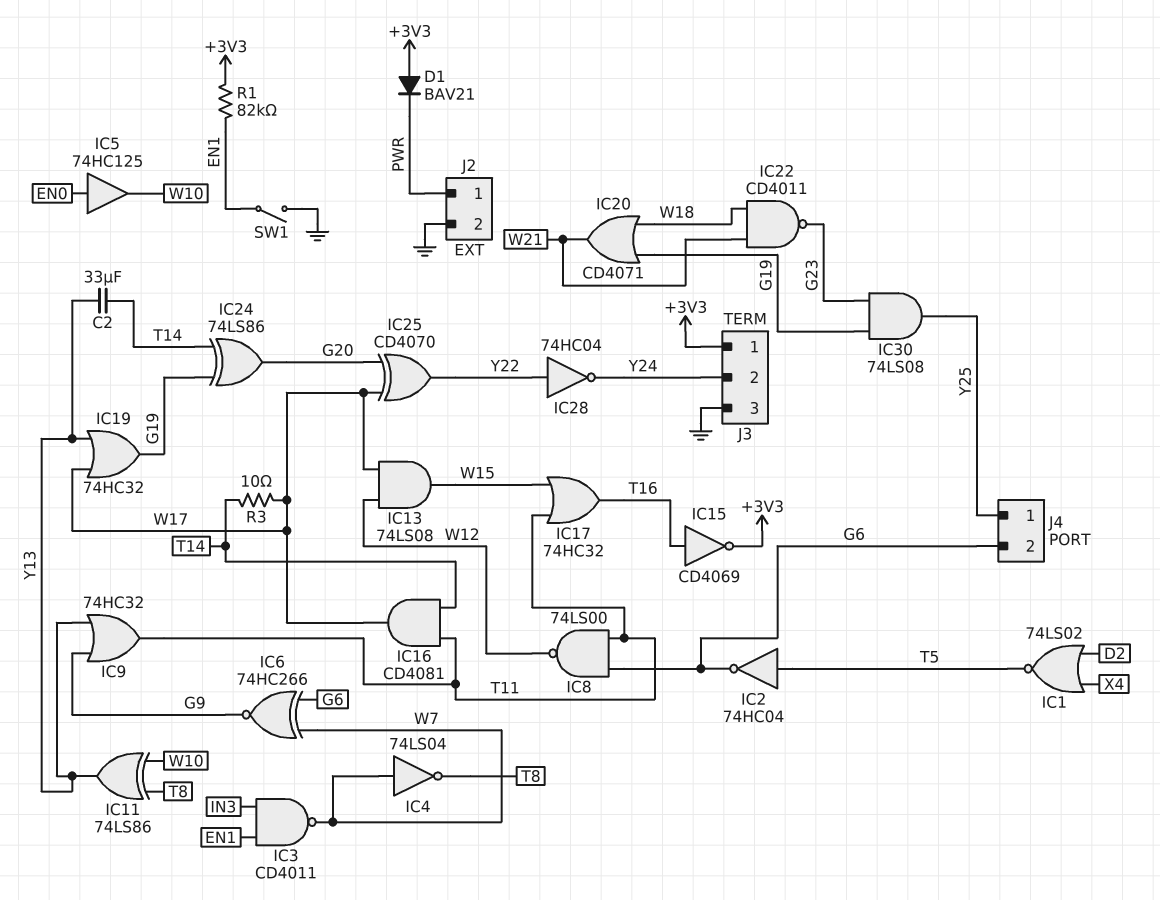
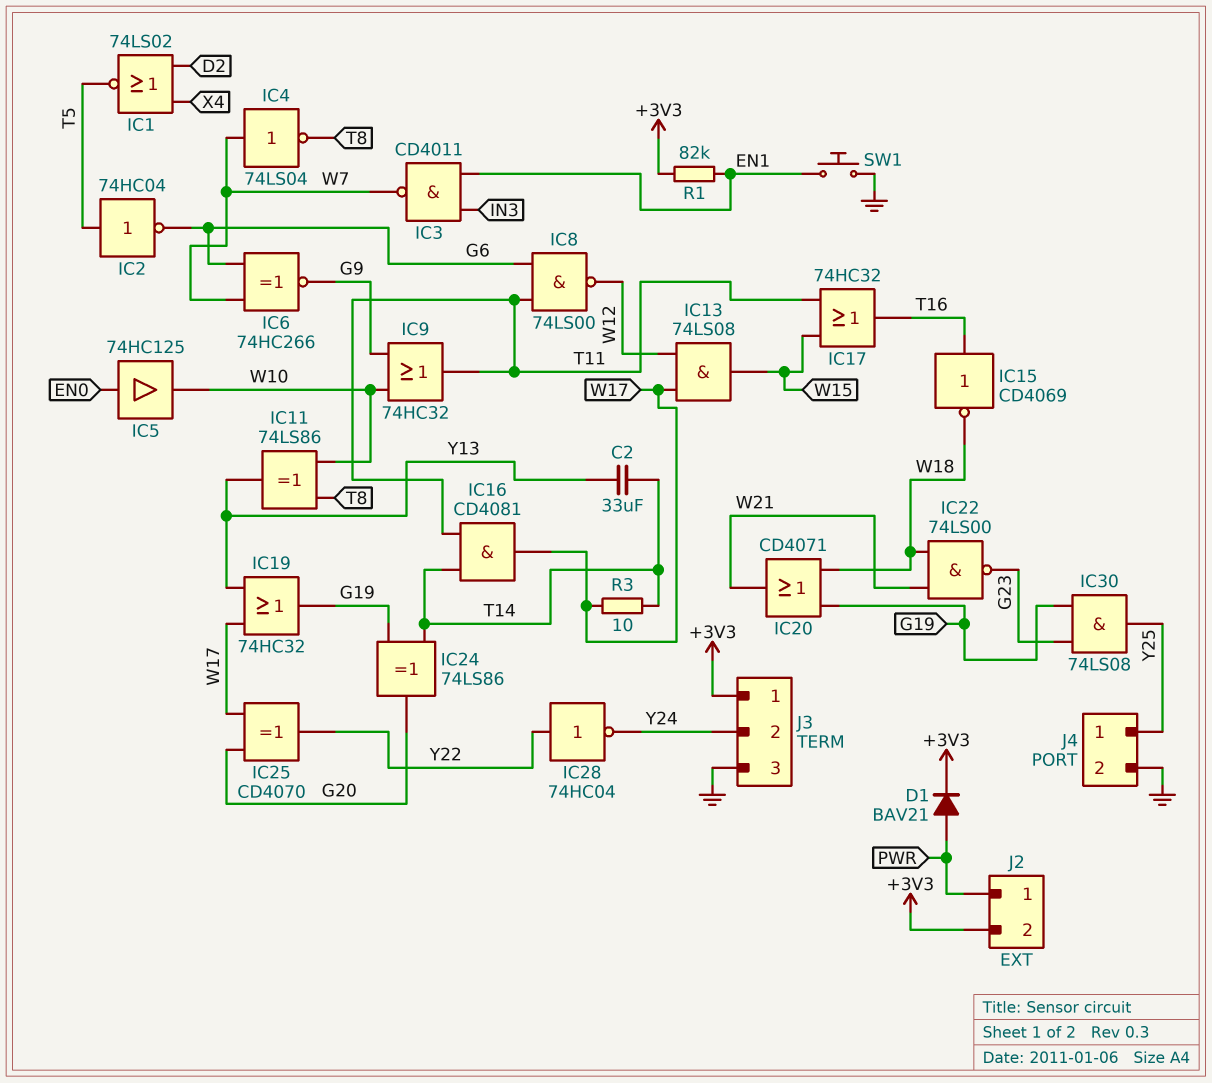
D1: diode BAV21 (A +3V3, K PWR) -> diode BAV21 (A PWR, K +3V3)
IC9: OR 74HC32 (in G9, in Y13, out T11) -> OR 74HC32 (in G9, in W10, out T11)
IC15: NOT CD4069 (in T16, out +3V3) -> NOT CD4069 (in T16, out W18)
IC22: NAND CD4011 (in W18, in W21, out G23) -> NAND 74LS00 (in W18, in W21, out G23)
J2 pin 2: GND -> +3V3
J4 pin 2: G6 -> GND
SW1: switch (EN1, GND) -> button (EN1, GND)

